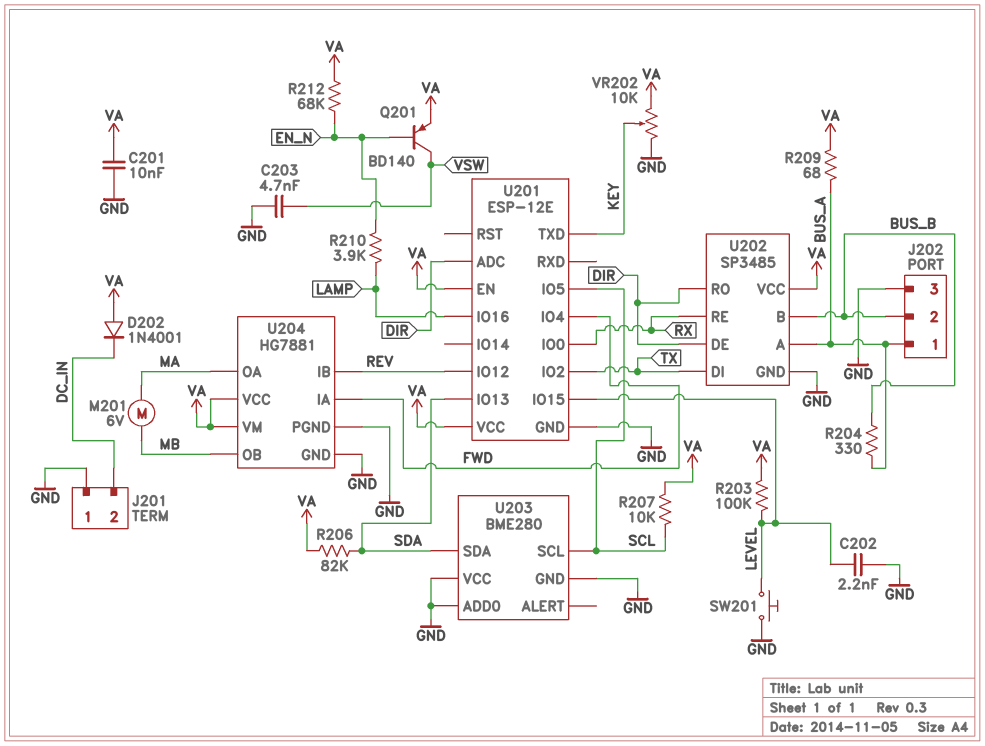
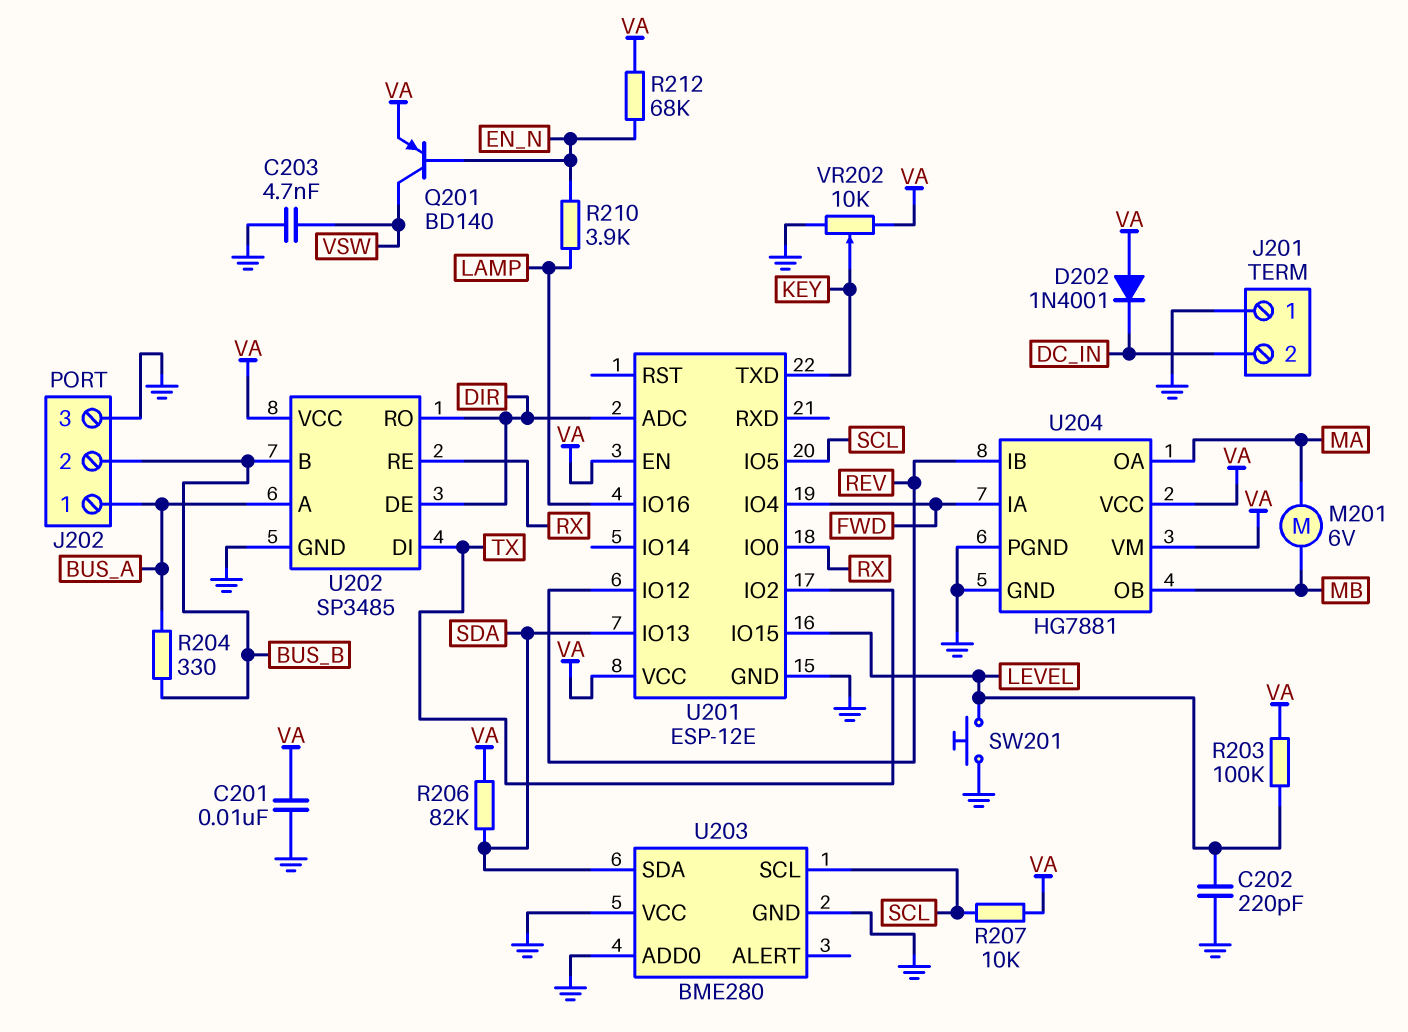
C202: 2.2nF (GND, LEVEL) -> 220pF (GND, LEVEL)
R209: 68 (BUS_A, VA) -> none

